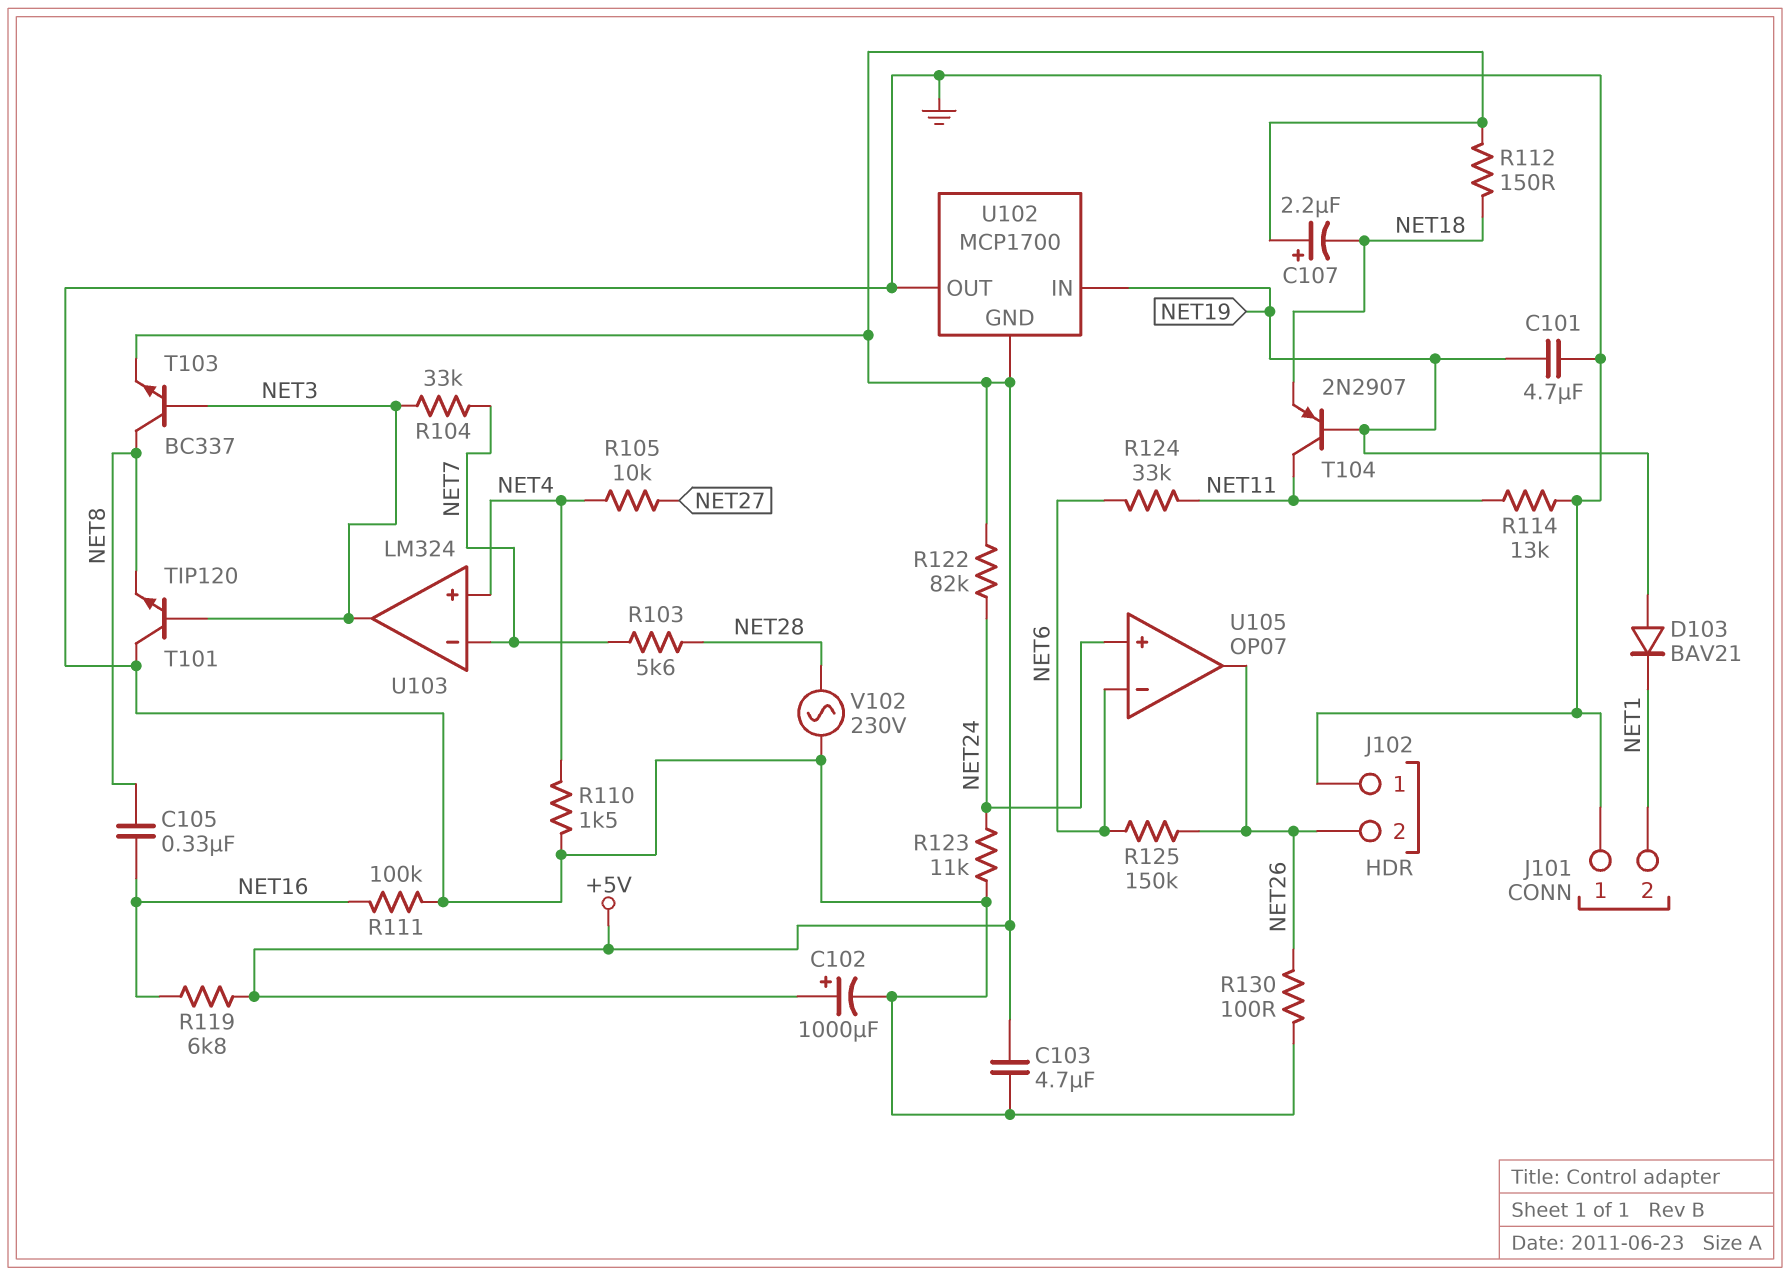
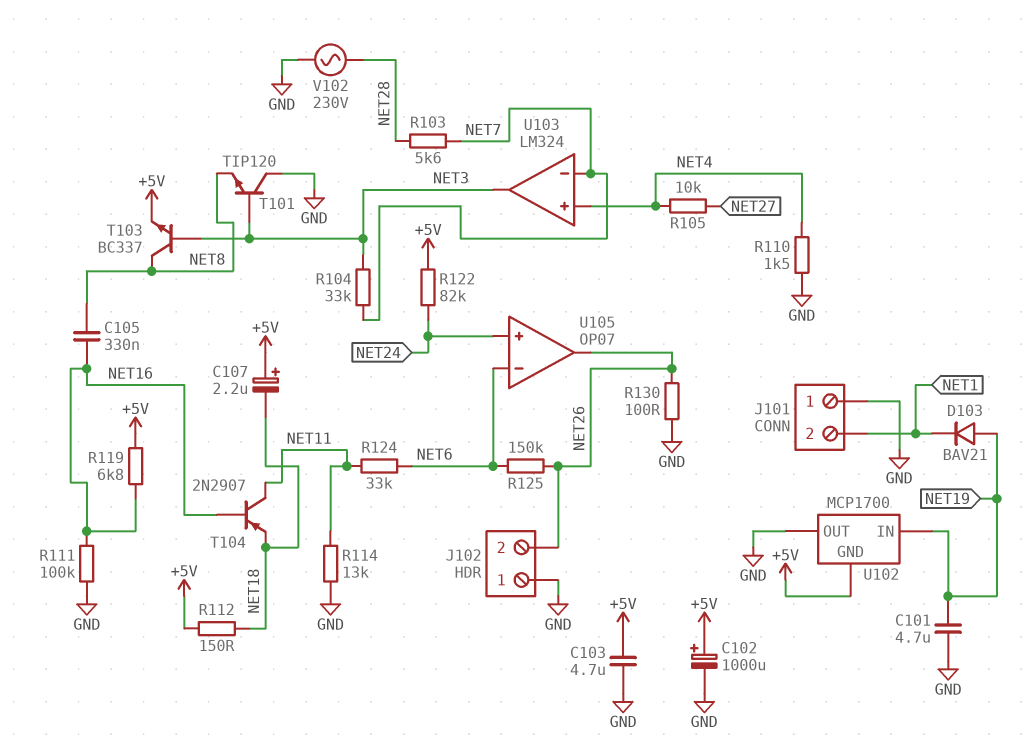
R123: 11k (GND, NET24) -> none
T104: PNP 2N2907 (B NET19, C NET11, E NET18) -> PNP 2N2907 (B NET16, C NET11, E NET18)

